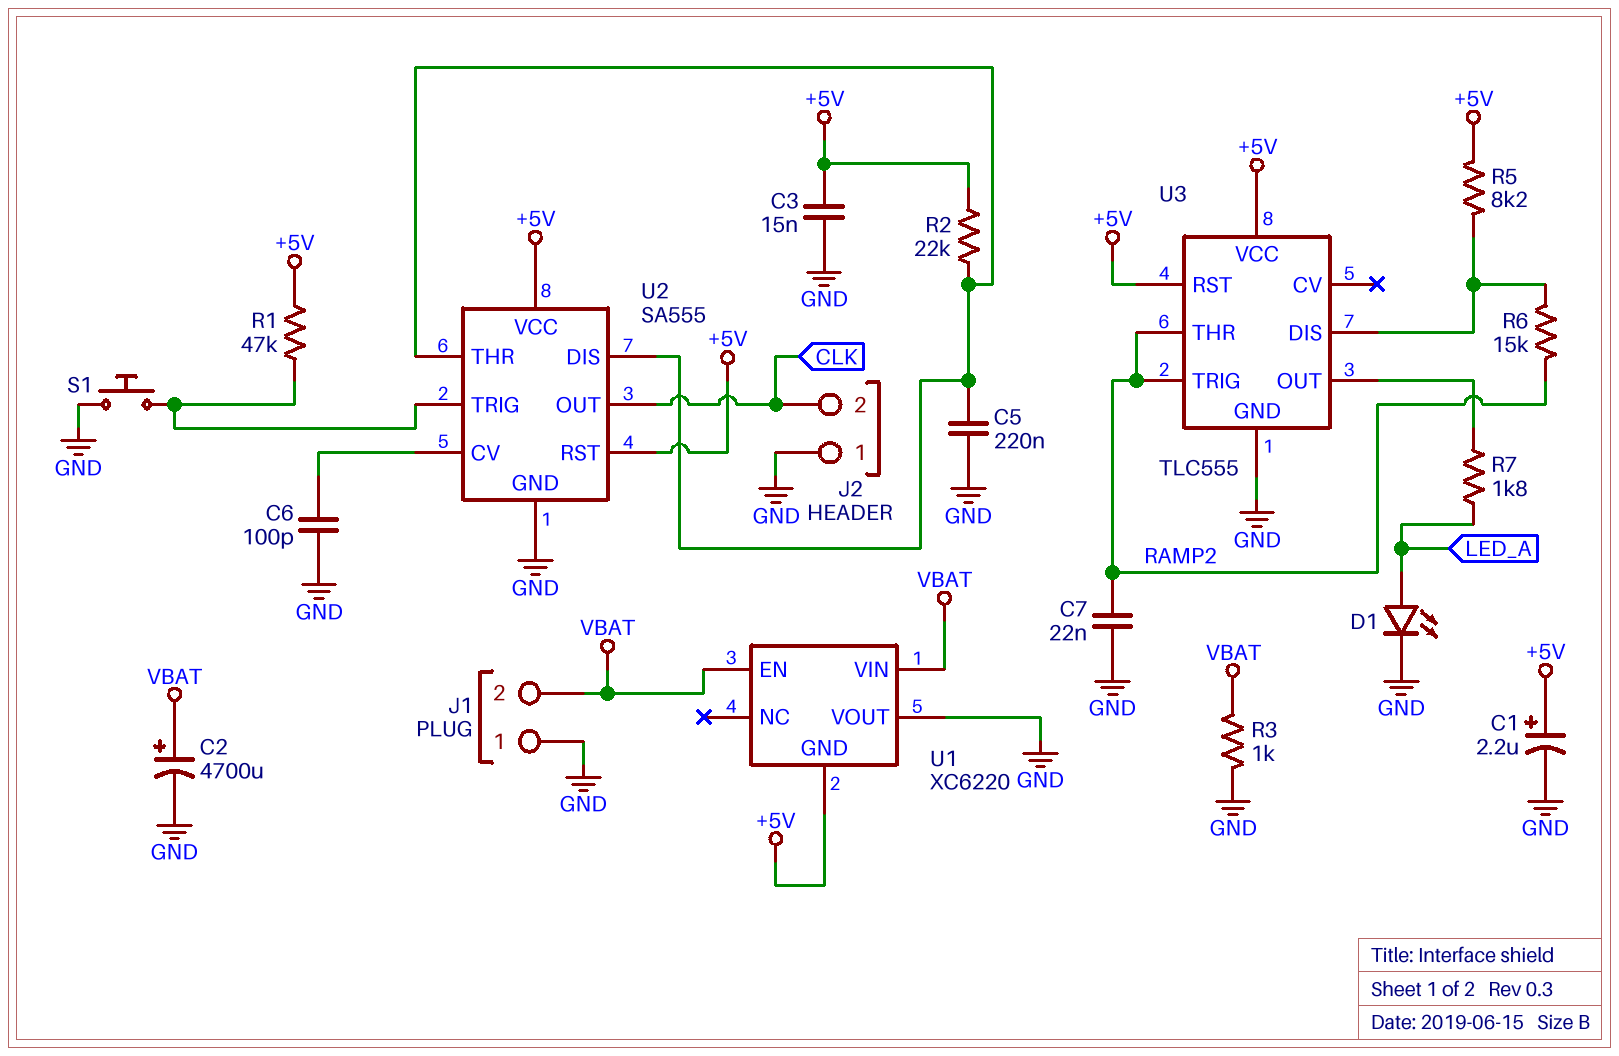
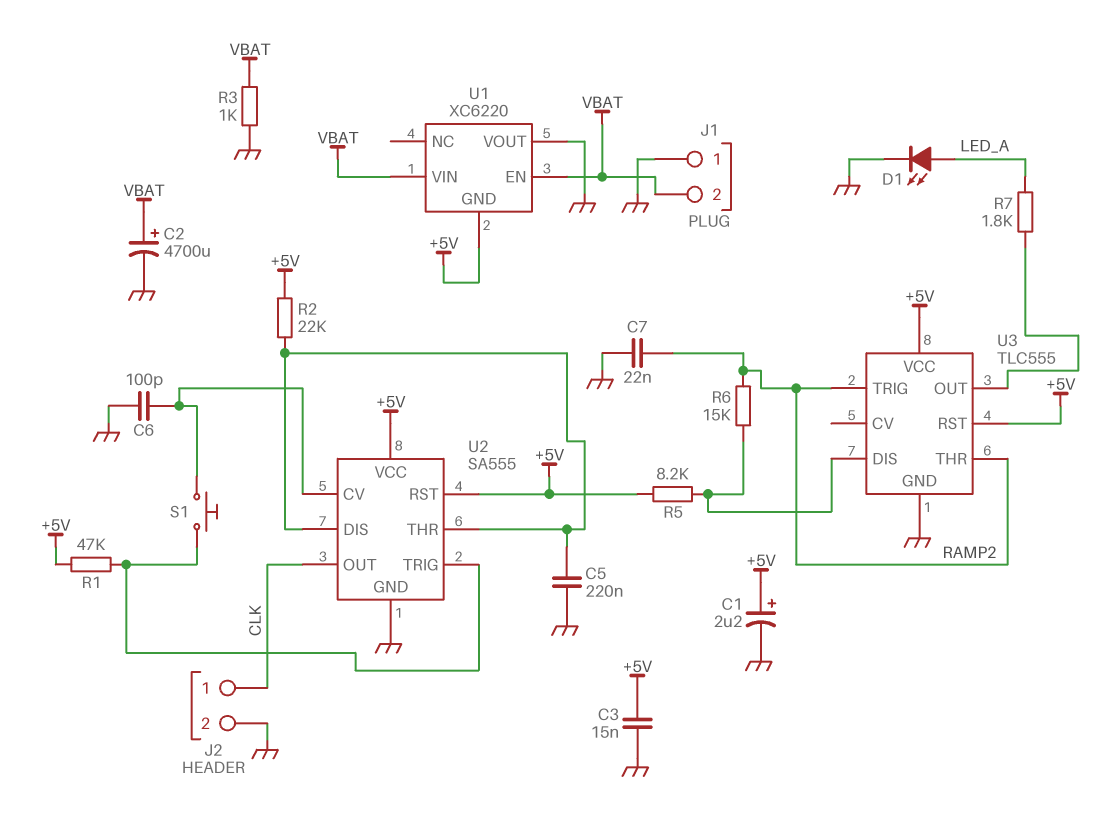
J2 pin 1: GND -> CLK
J2 pin 2: CLK -> GND
S1: button (GND, U2/TRIG) -> button (U2/CV, U2/TRIG)

